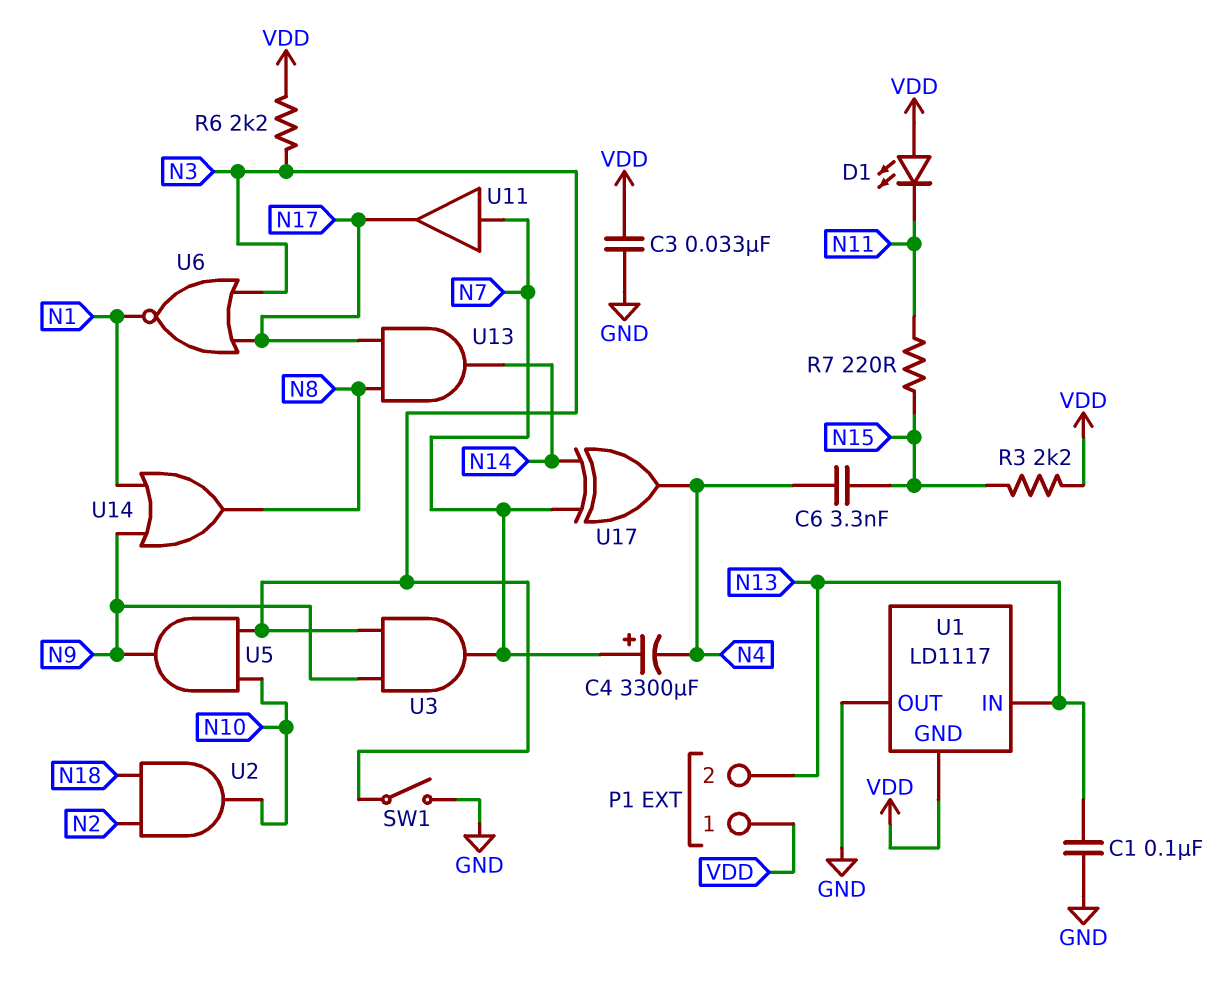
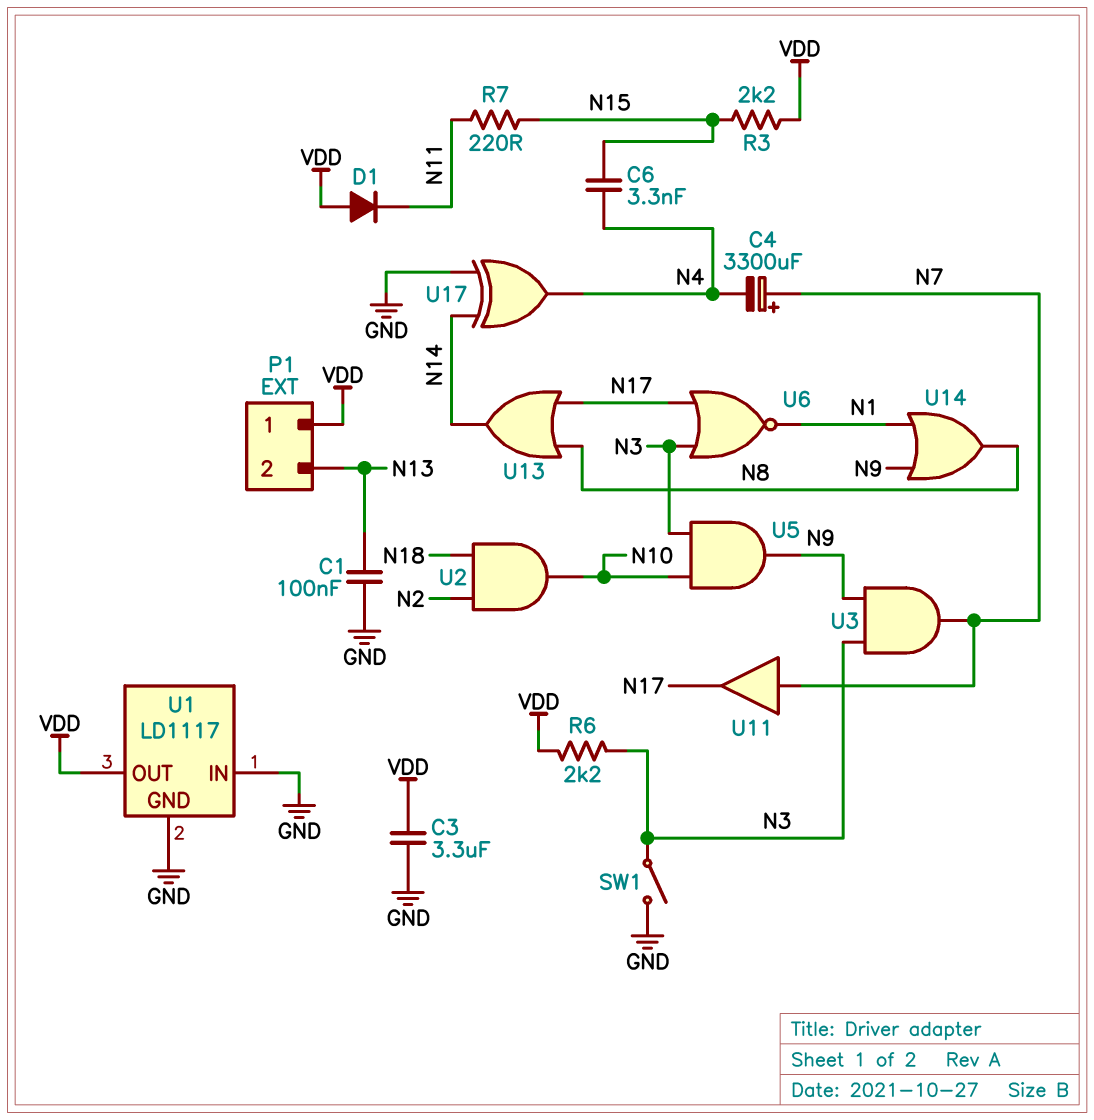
C3: 33nF (GND, VDD) -> 3.3uF (GND, VDD)
D1: LED (A VDD, K N11) -> diode (A VDD, K N11)
U1 pin GND: VDD -> GND
U1 pin IN: N13 -> GND
U1 pin OUT: GND -> VDD
U13: AND (in N8, in N17, out N14) -> OR (in N8, in N17, out N14)
U17: XOR (in N7, in N14, out N4) -> XOR (in GND, in N14, out N4)

